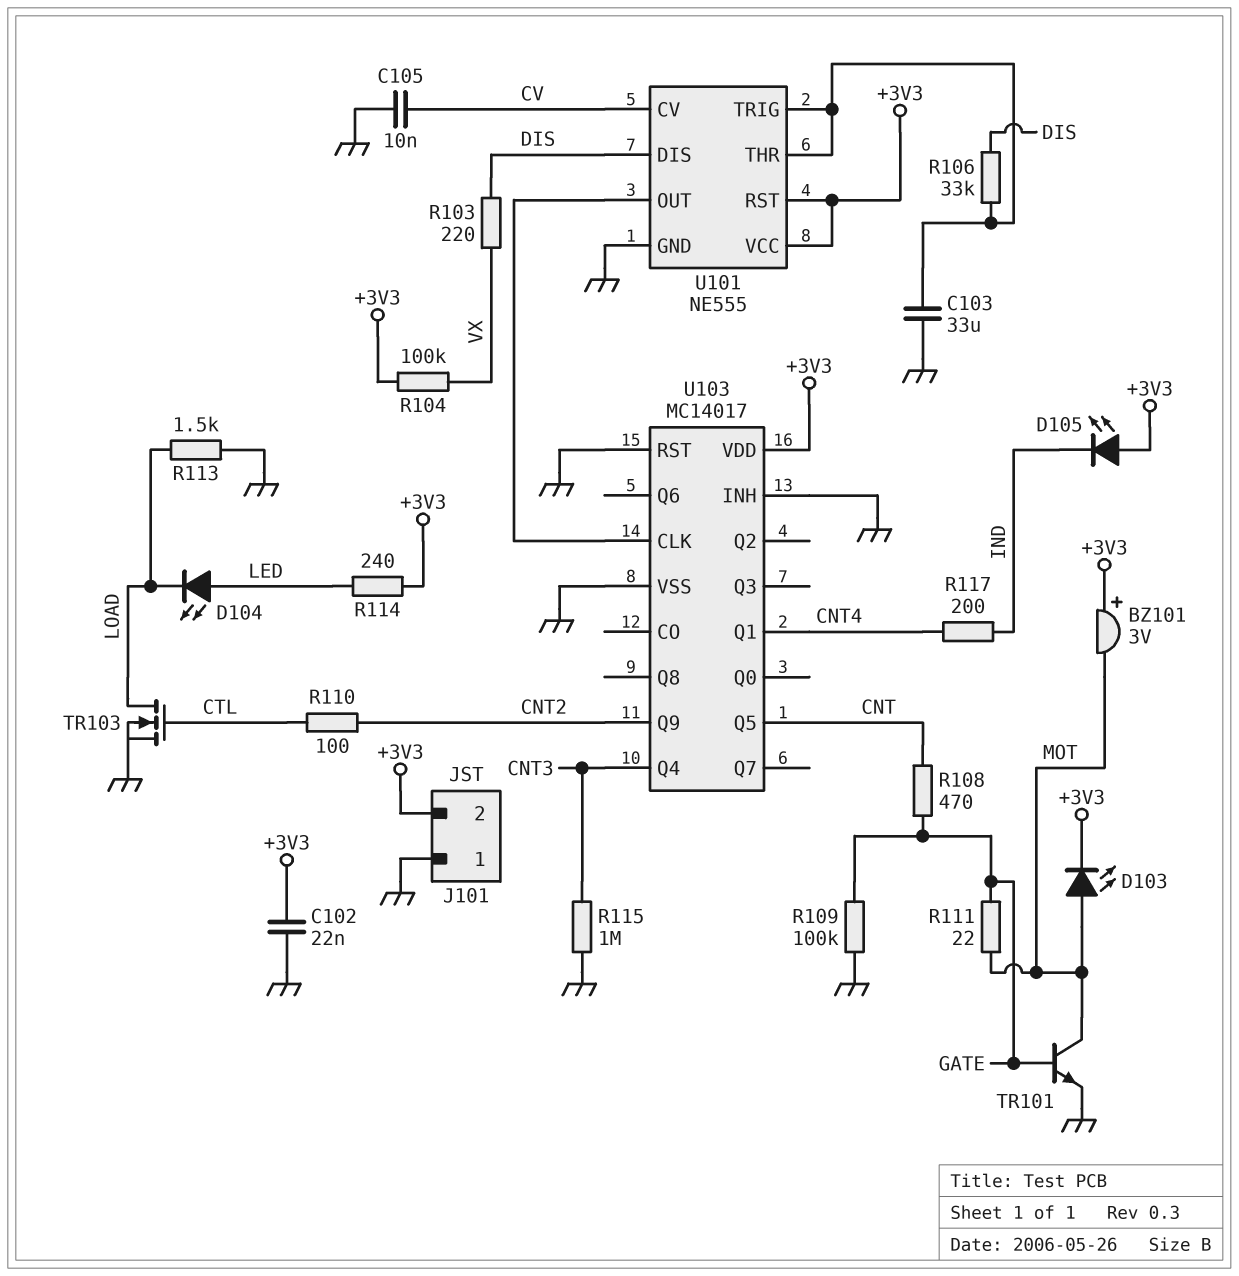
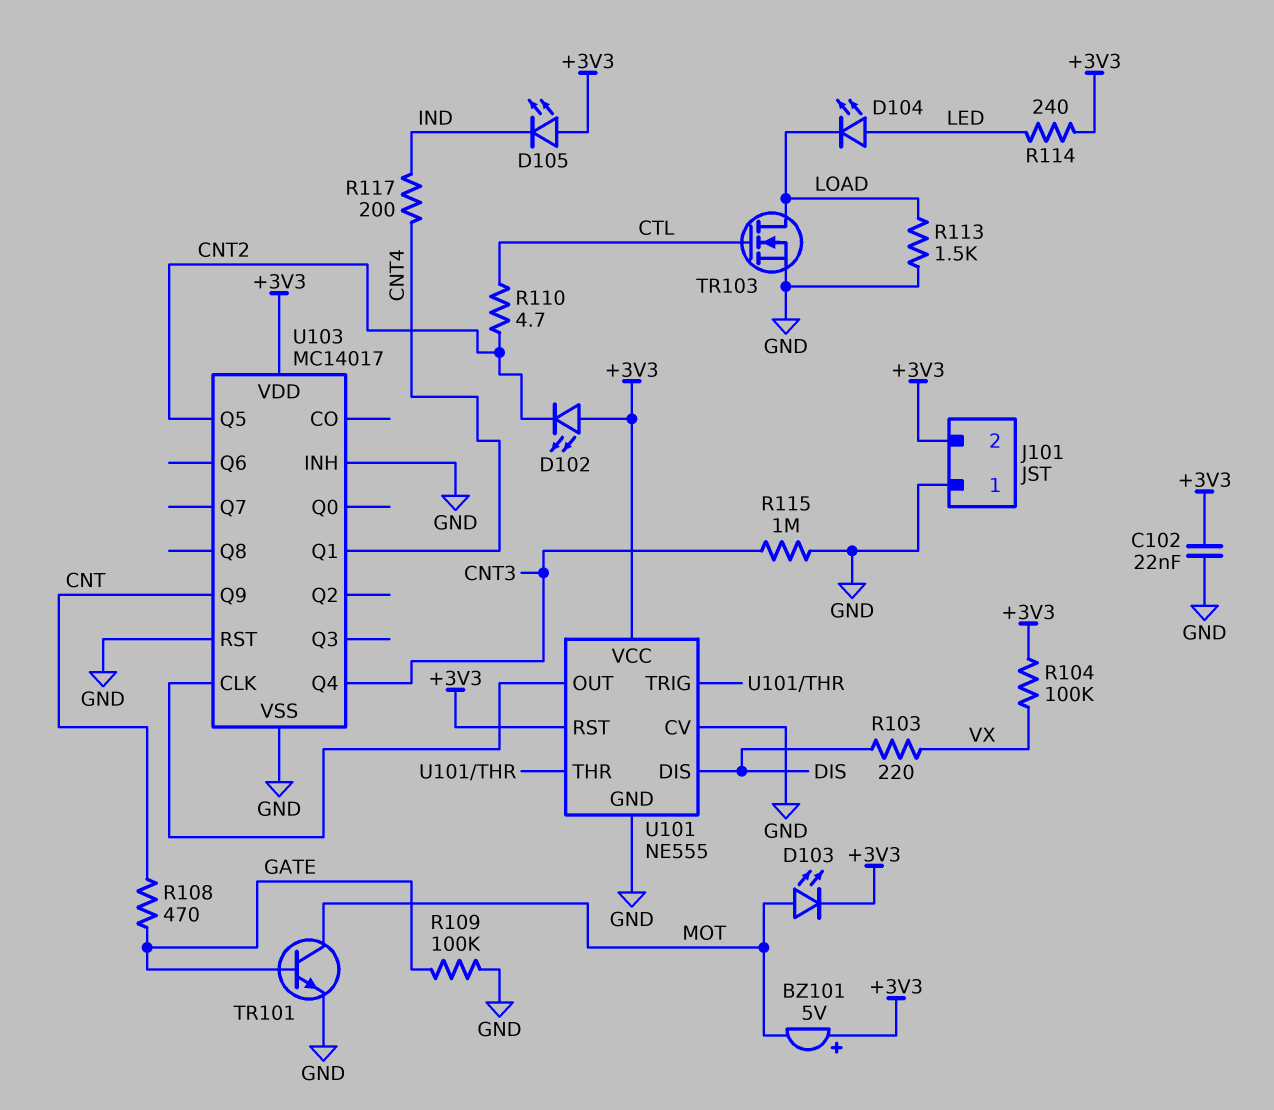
BZ101: buzzer 3V (plus +3V3, minus MOT) -> buzzer 5V (plus +3V3, minus MOT)
C103: 33uF (GND, U101/THR) -> none
C105: 10nF (CV, GND) -> none
D102: none -> LED (A +3V3, K CNT2)
R106: 33k (DIS, U101/THR) -> none
R110: 100 (CNT2, CTL) -> 4.7 (CNT2, CTL)
R111: 22 (GATE, MOT) -> none
U101 pin CV: CV -> GND
U103 pin Q5: CNT -> CNT2
U103 pin Q9: CNT2 -> CNT

